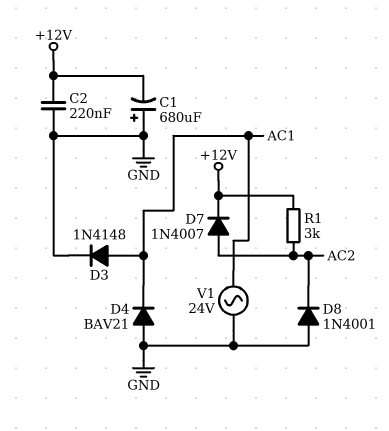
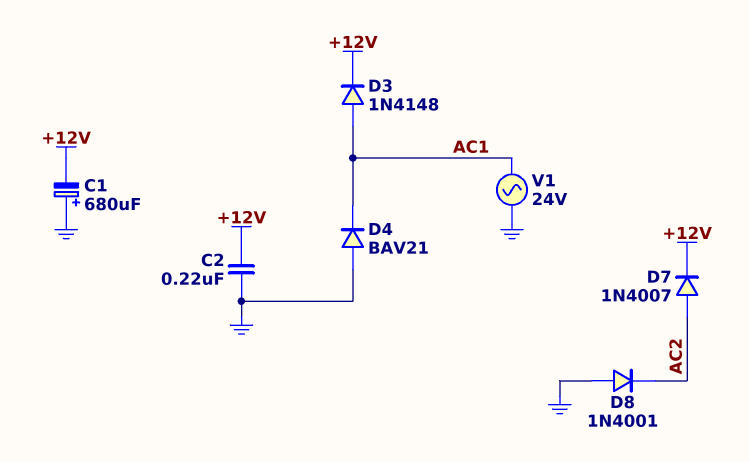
D3: diode 1N4148 (A AC1, K GND) -> diode 1N4148 (A AC1, K +12V)
R1: 3k (+12V, AC2) -> none

